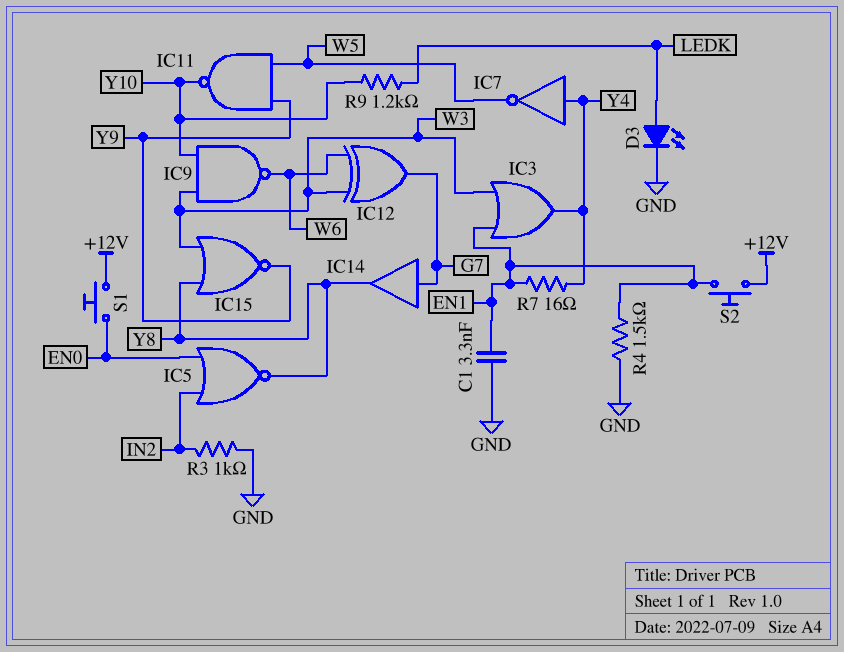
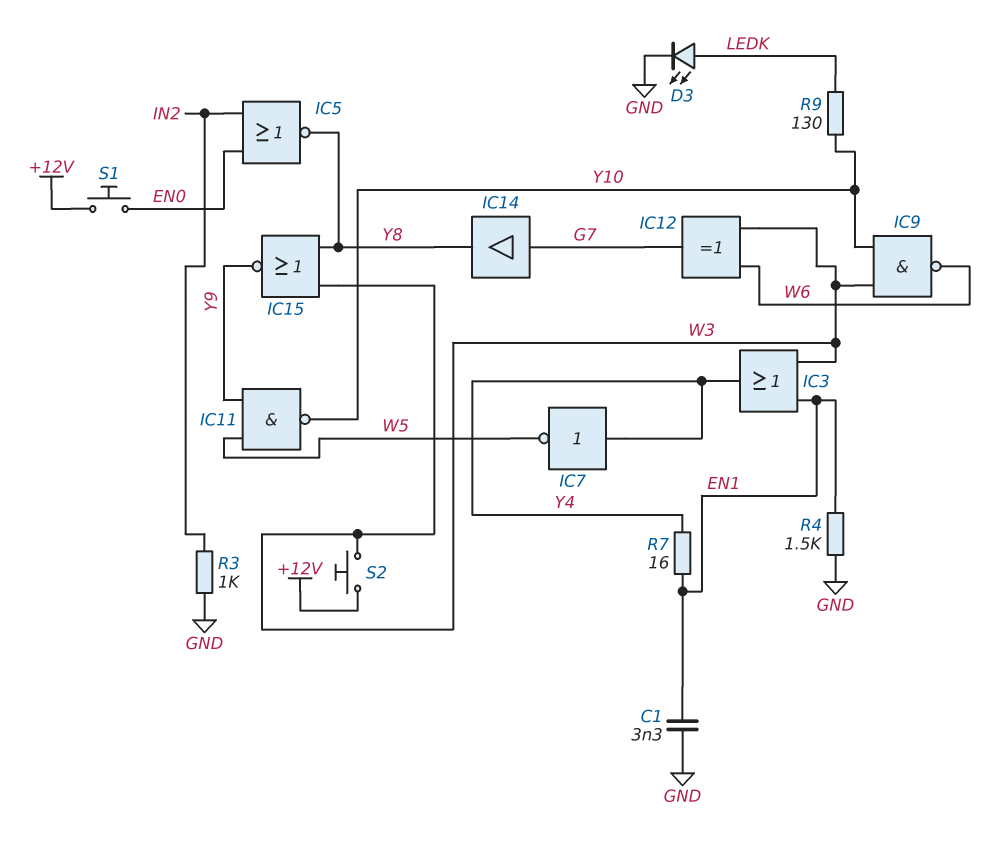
R9: 1.2k (LEDK, Y10) -> 130 (LEDK, Y10)
S2: button (+12V, EN1) -> button (+12V, W3)

